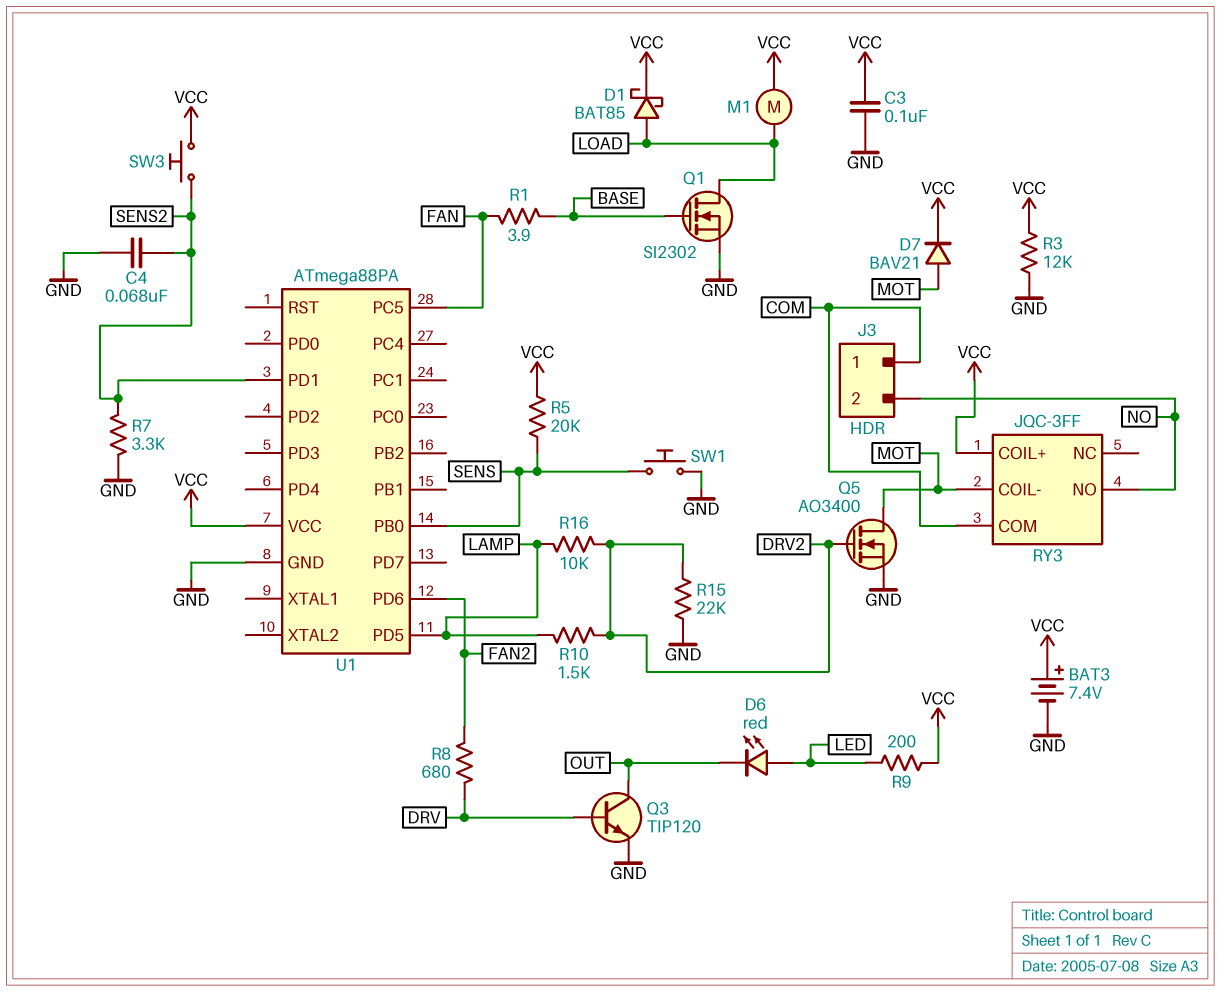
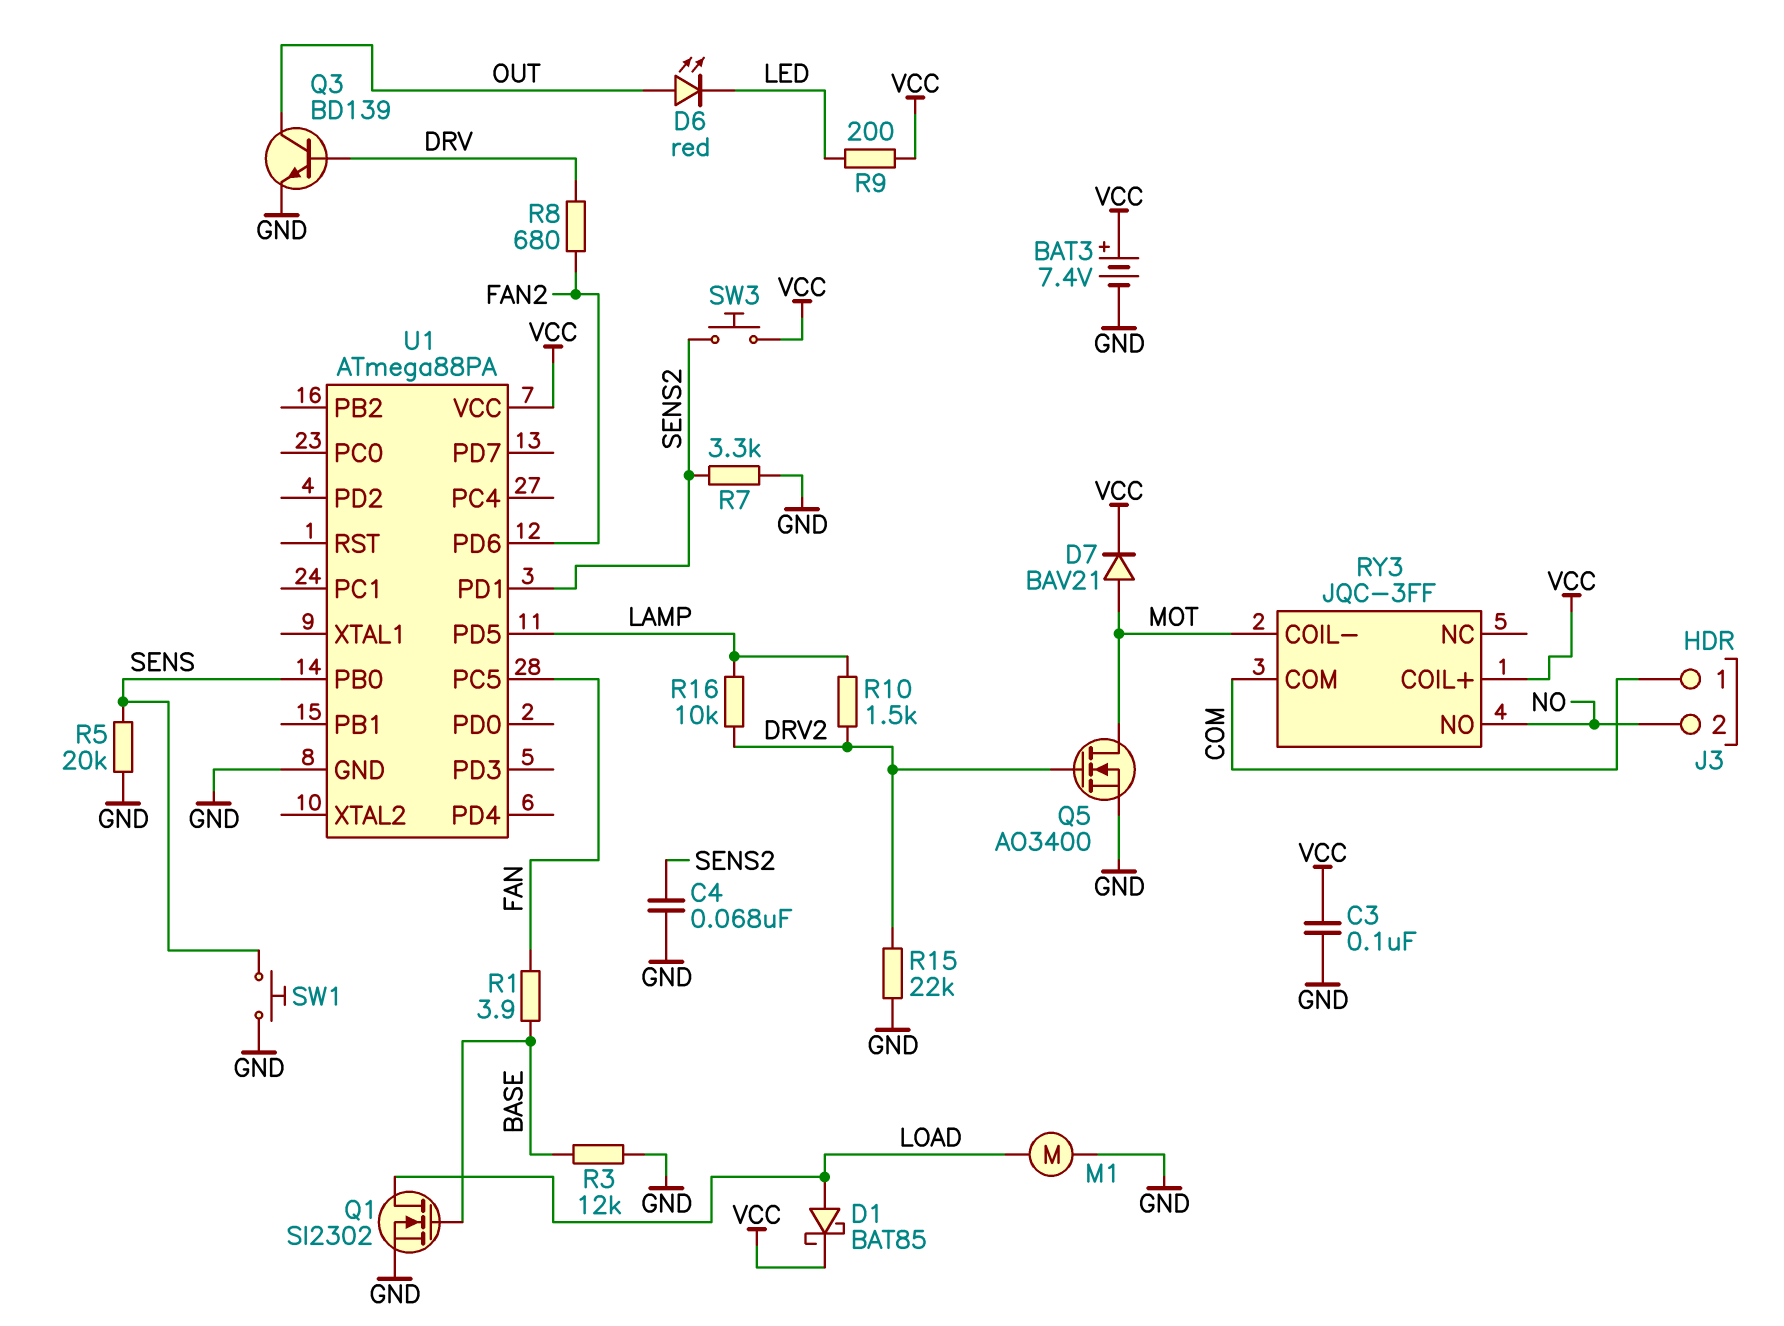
D6: LED red (A LED, K OUT) -> LED red (A OUT, K LED)
M1: motor (LOAD, VCC) -> motor (GND, LOAD)
Q3: NPN TIP120 (B DRV, C OUT, E GND) -> NPN BD139 (B DRV, C OUT, E GND)
R3: 12k (GND, VCC) -> 12k (BASE, GND)
R5: 20k (SENS, VCC) -> 20k (GND, SENS)

